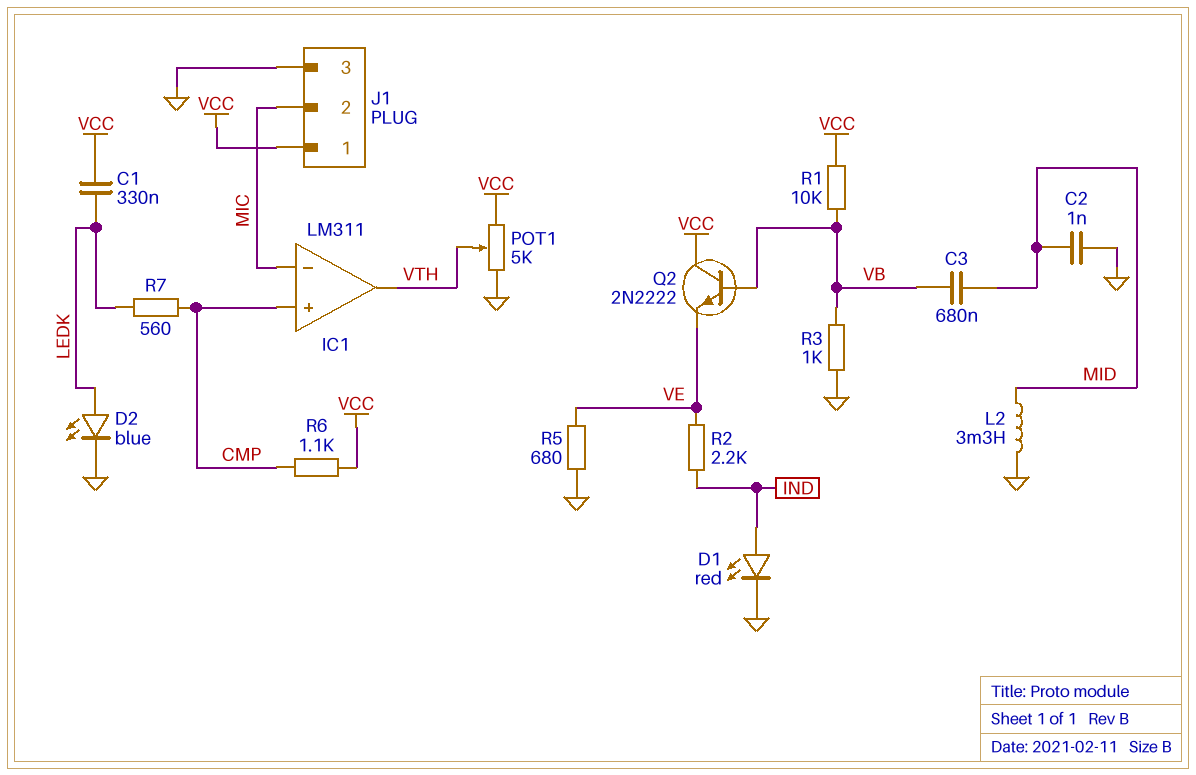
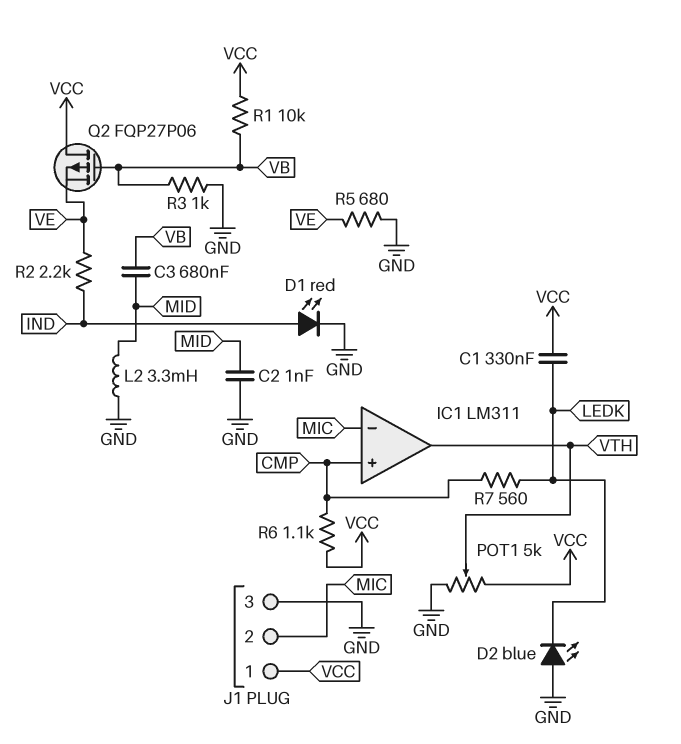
D2: LED blue (A LEDK, K GND) -> LED blue (A GND, K LEDK)
Q2: NPN 2N2222 (B VB, C VCC, E VE) -> PMOS FQP27P06 (G VB, D VCC, S VE)

